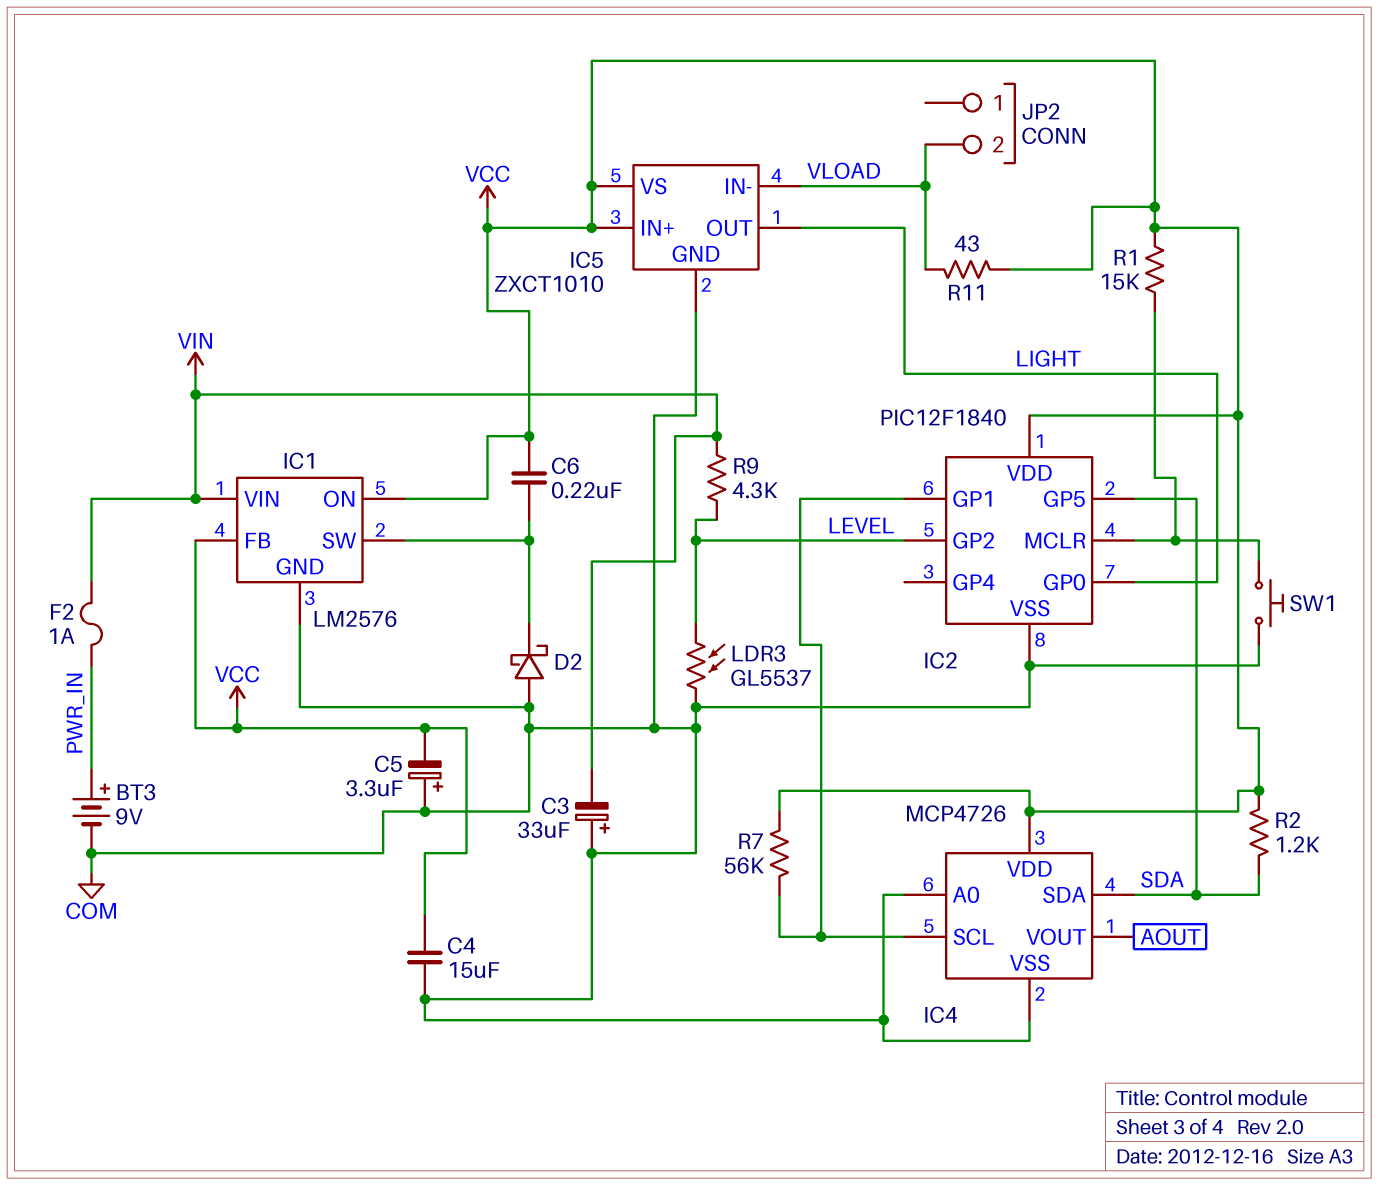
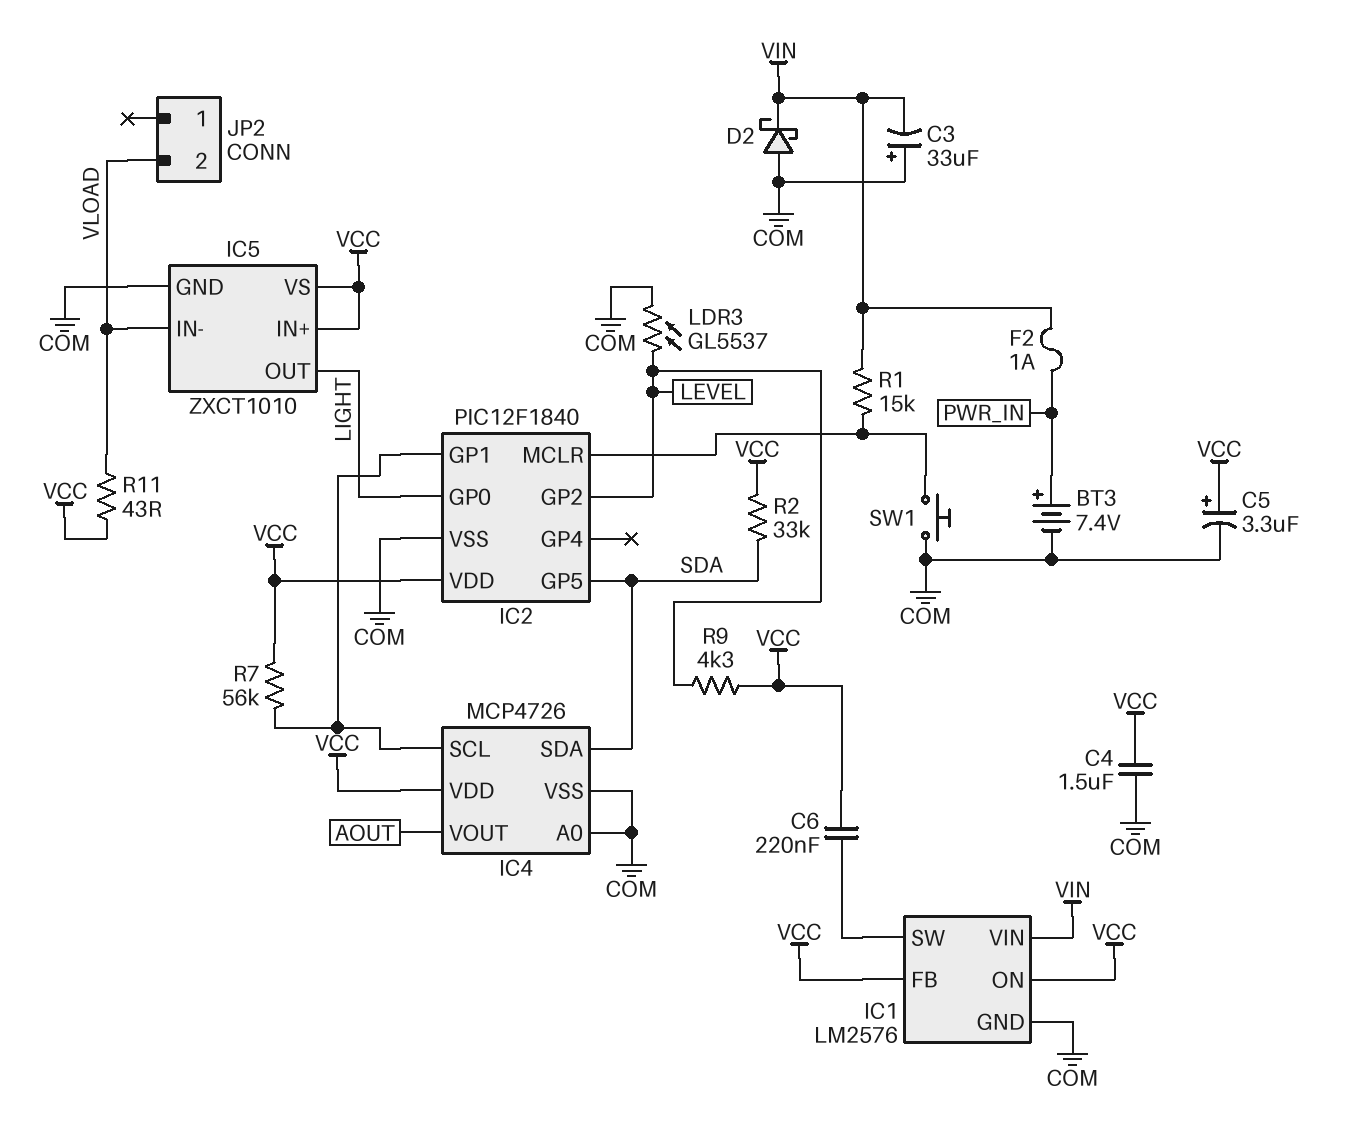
BT3: 9V (plus PWR_IN, minus COM) -> 7.4V (plus PWR_IN, minus COM)
C4: 15uF (COM, VCC) -> 1.5uF (COM, VCC)
C5: 3.3uF (plus COM, minus VCC) -> 3.3uF (plus VCC, minus COM)
D2: schottky (A COM, K IC1/SW) -> schottky (A COM, K VIN)
R1: 15k (IC2/MCLR, VCC) -> 15k (IC2/MCLR, VIN)
R2: 1.2k (SDA, VCC) -> 33k (SDA, VCC)
R9: 4.3k (LEVEL, VIN) -> 4.3k (LEVEL, VCC)

